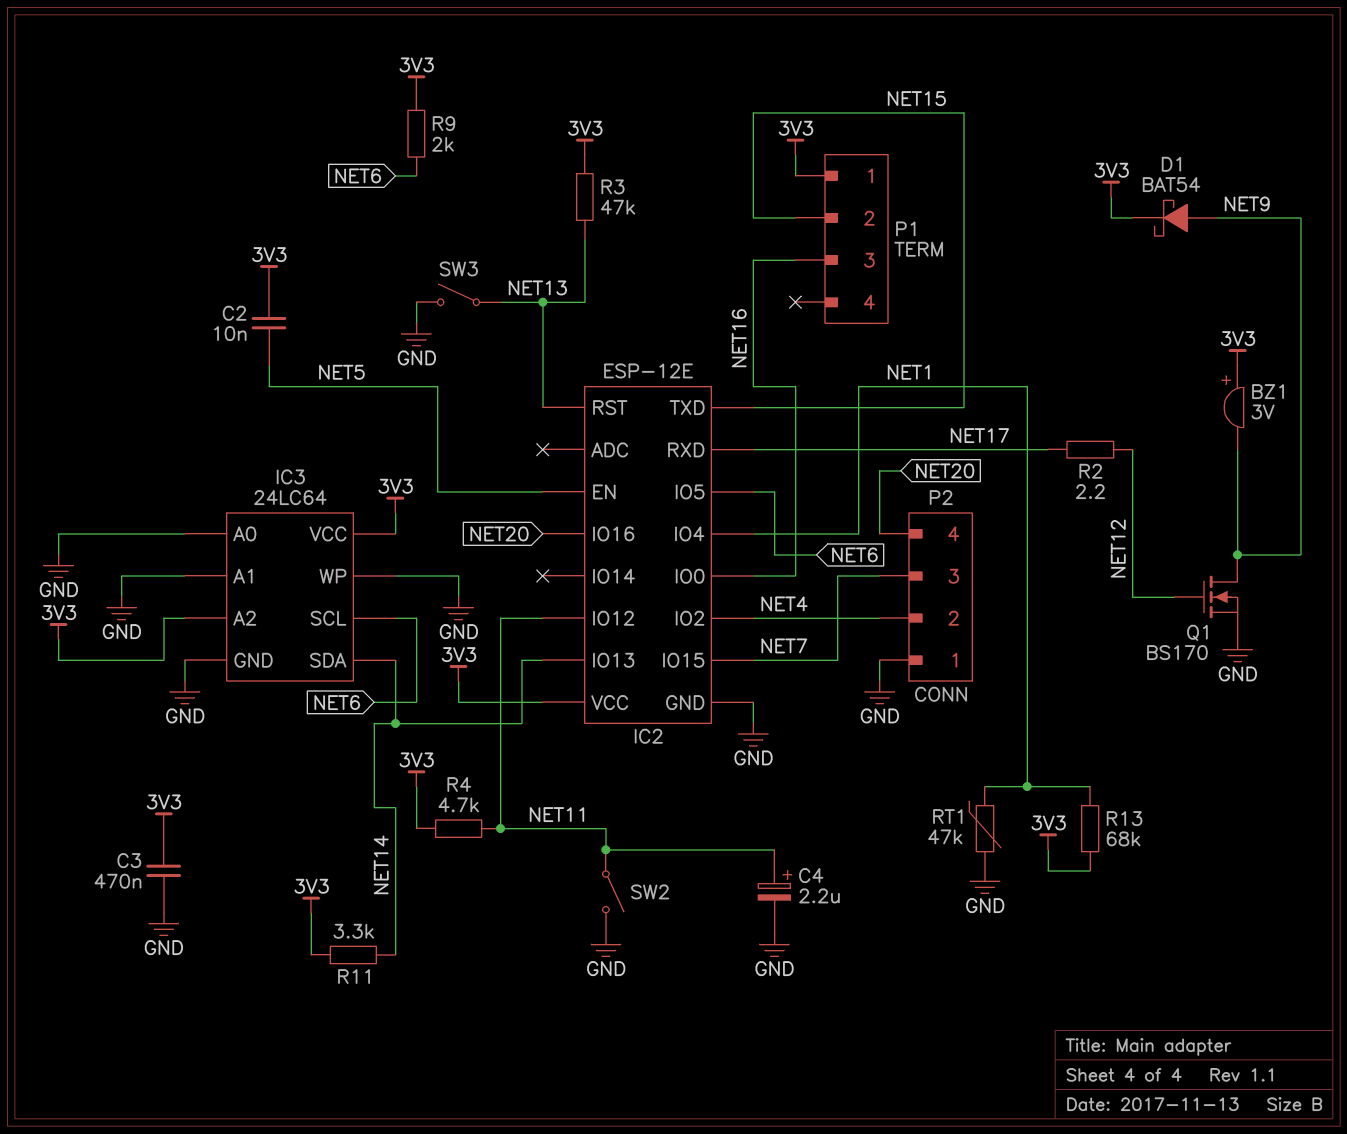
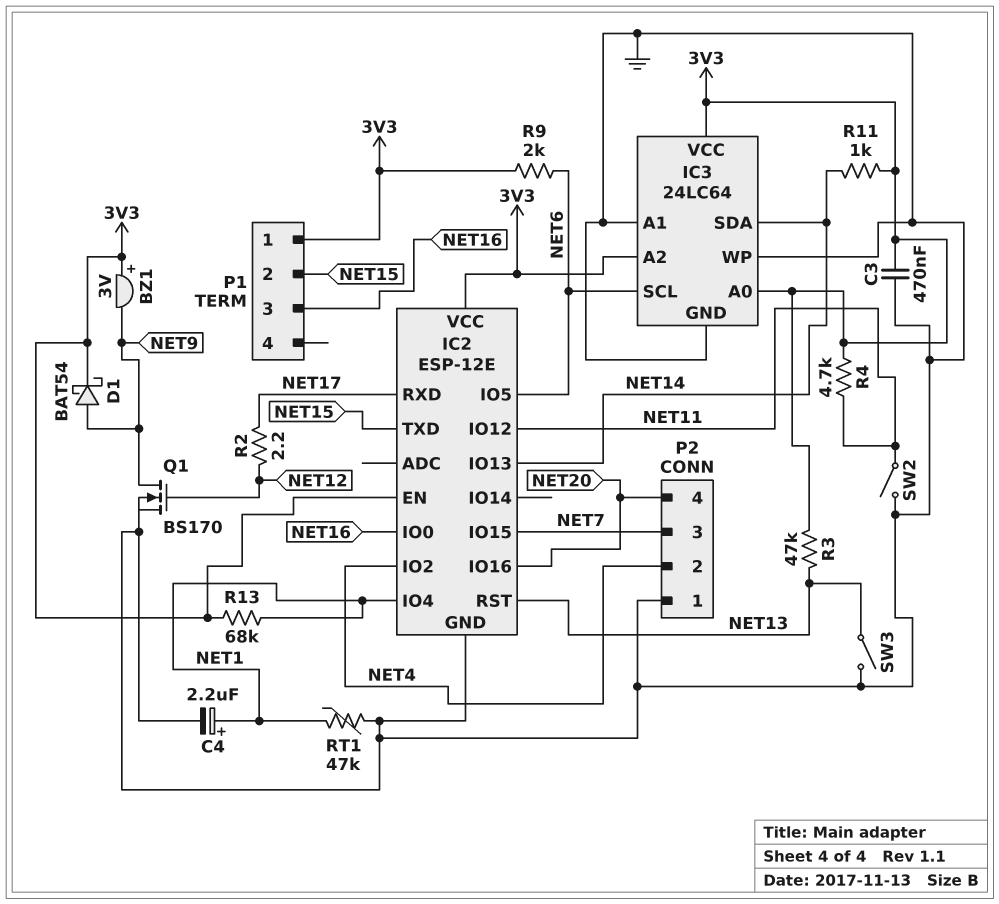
C2: 10nF (3V3, NET5) -> none
C4: 2.2uF (plus NET11, minus GND) -> 2.2uF (plus NET1, minus GND)
IC2 pin EN: NET5 -> 3V3
IC3 pin A0: GND -> 3V3
R11: 3.3k (3V3, NET14) -> 1k (3V3, NET14)

